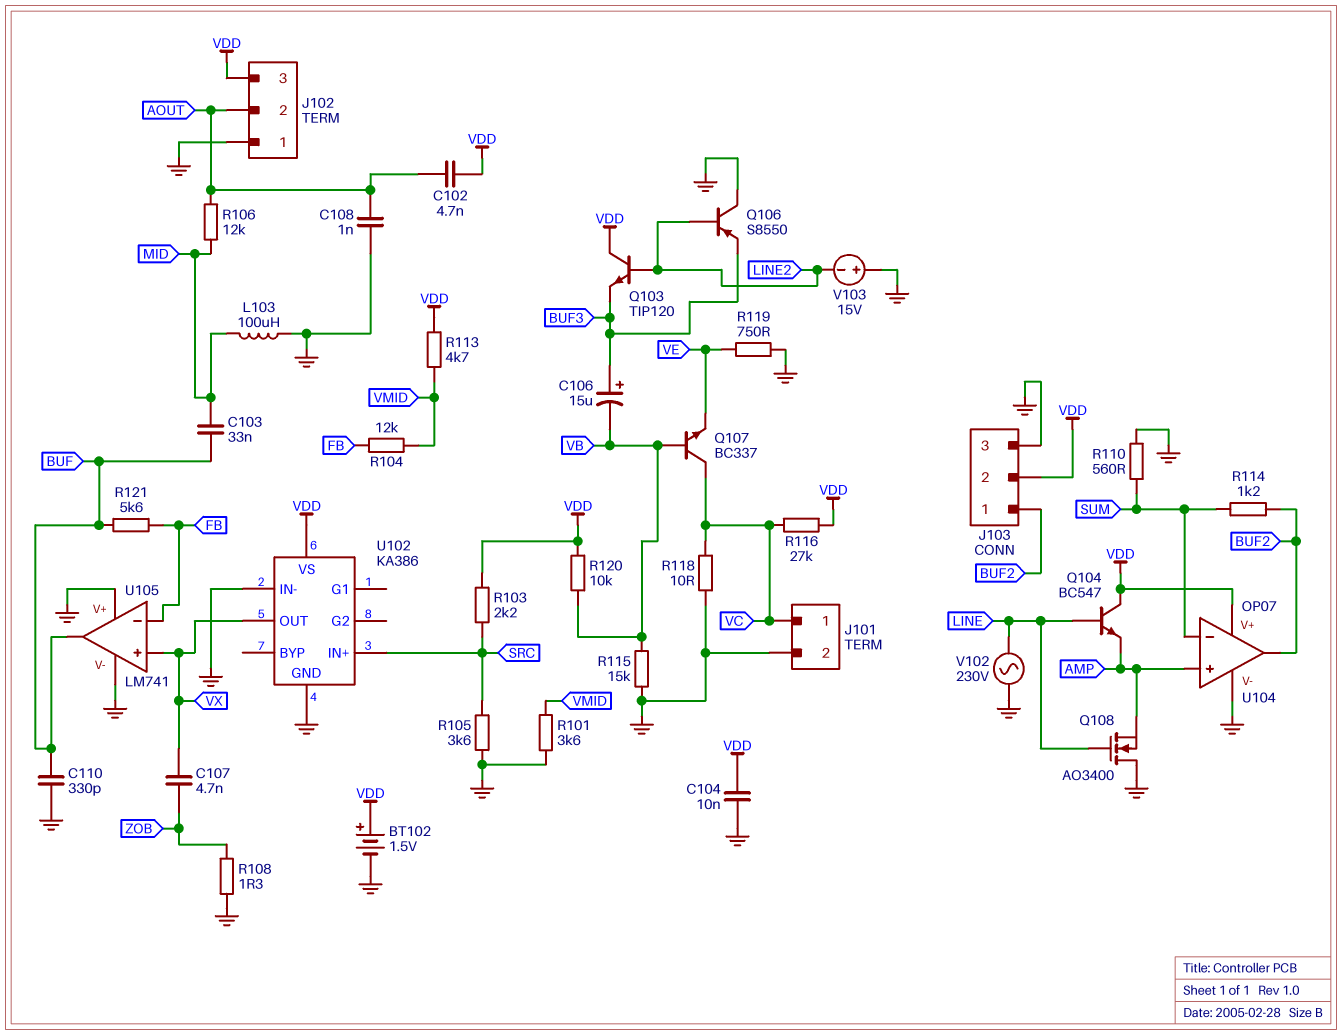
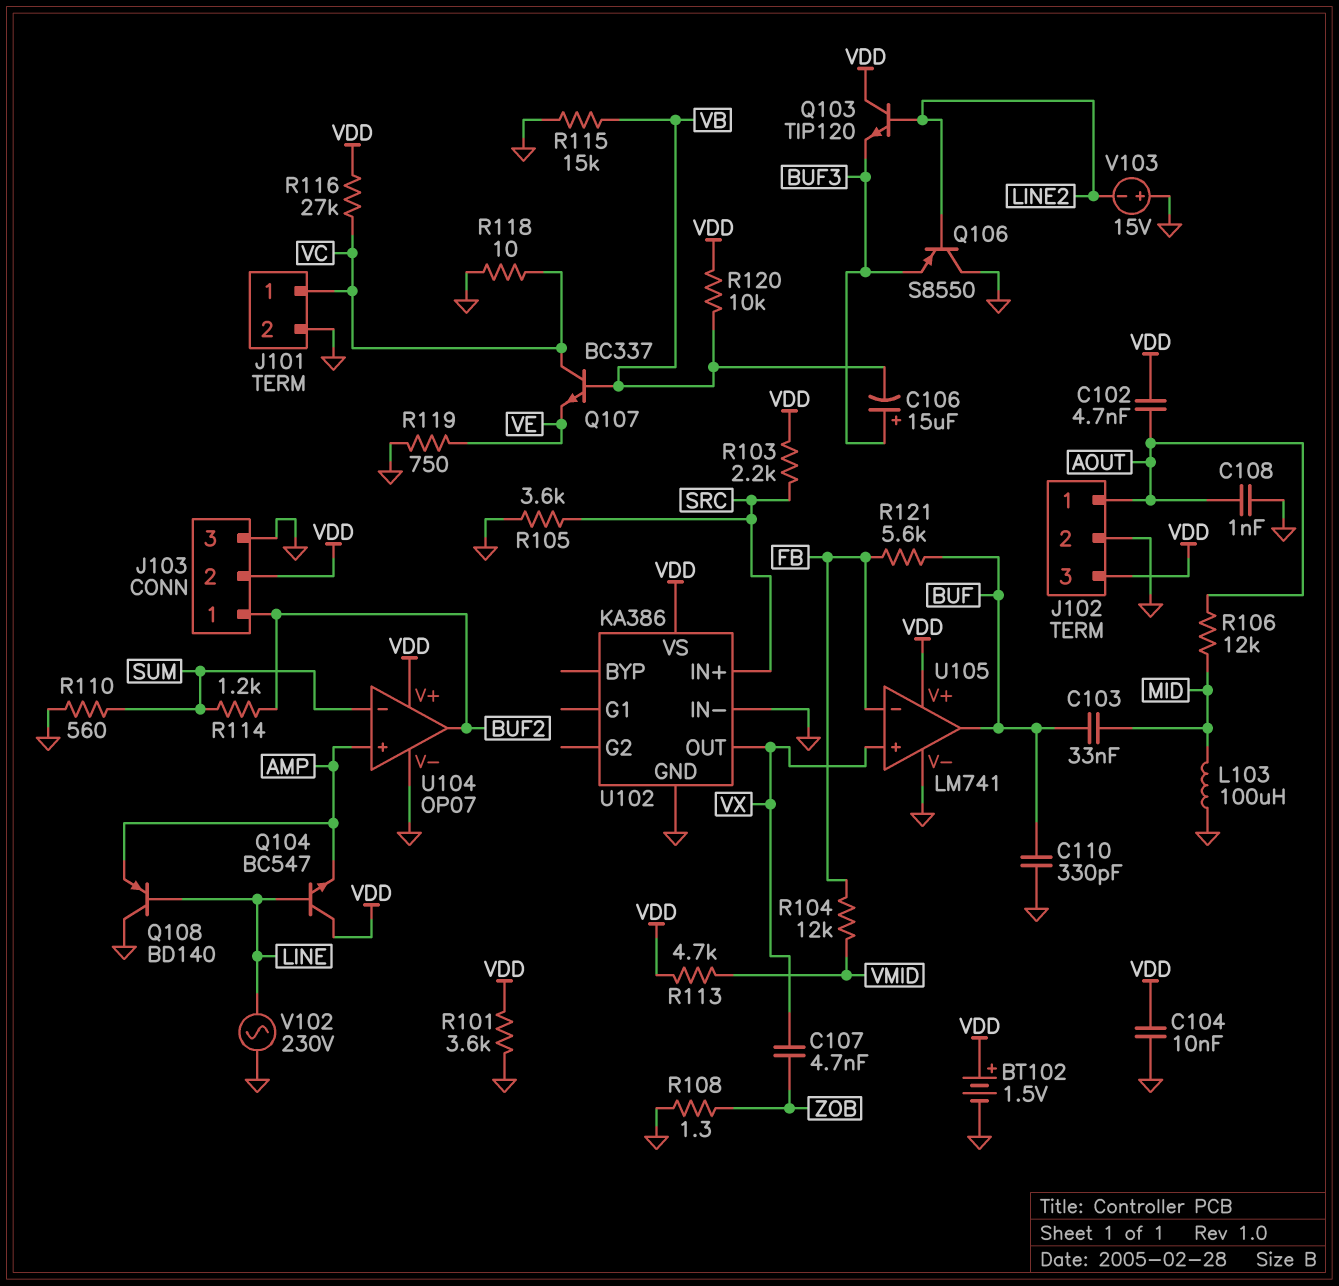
J102 pin 1: GND -> AOUT
J102 pin 2: AOUT -> GND
Q108: NMOS AO3400 (G LINE, D GND, S AMP) -> PNP BD140 (B LINE, C GND, E AMP)
R101: 3.6k (GND, VMID) -> 3.6k (GND, VDD)
U105 pin V+: GND -> VDD

